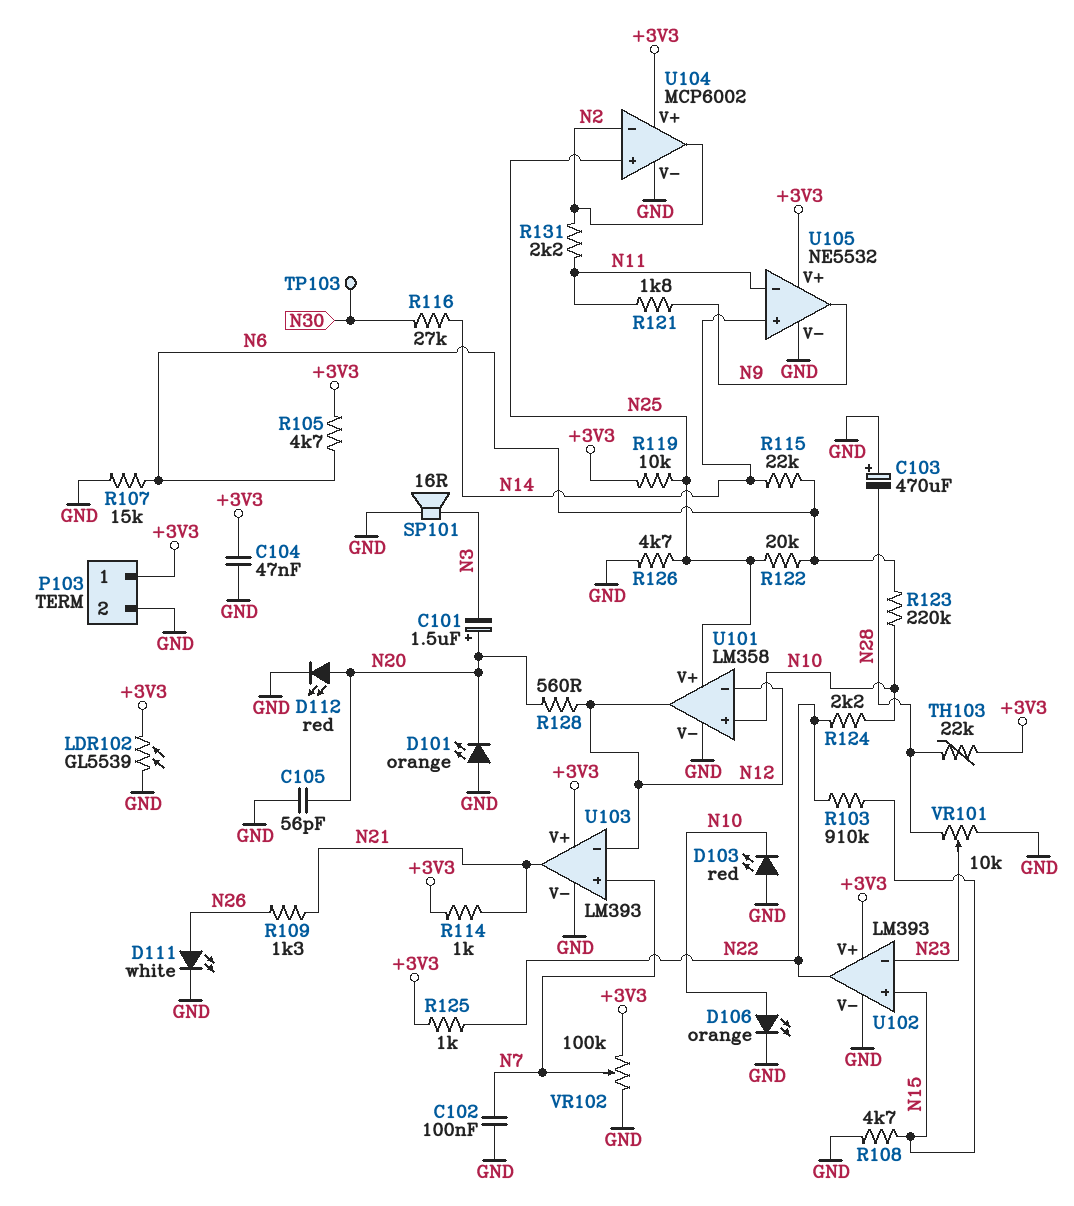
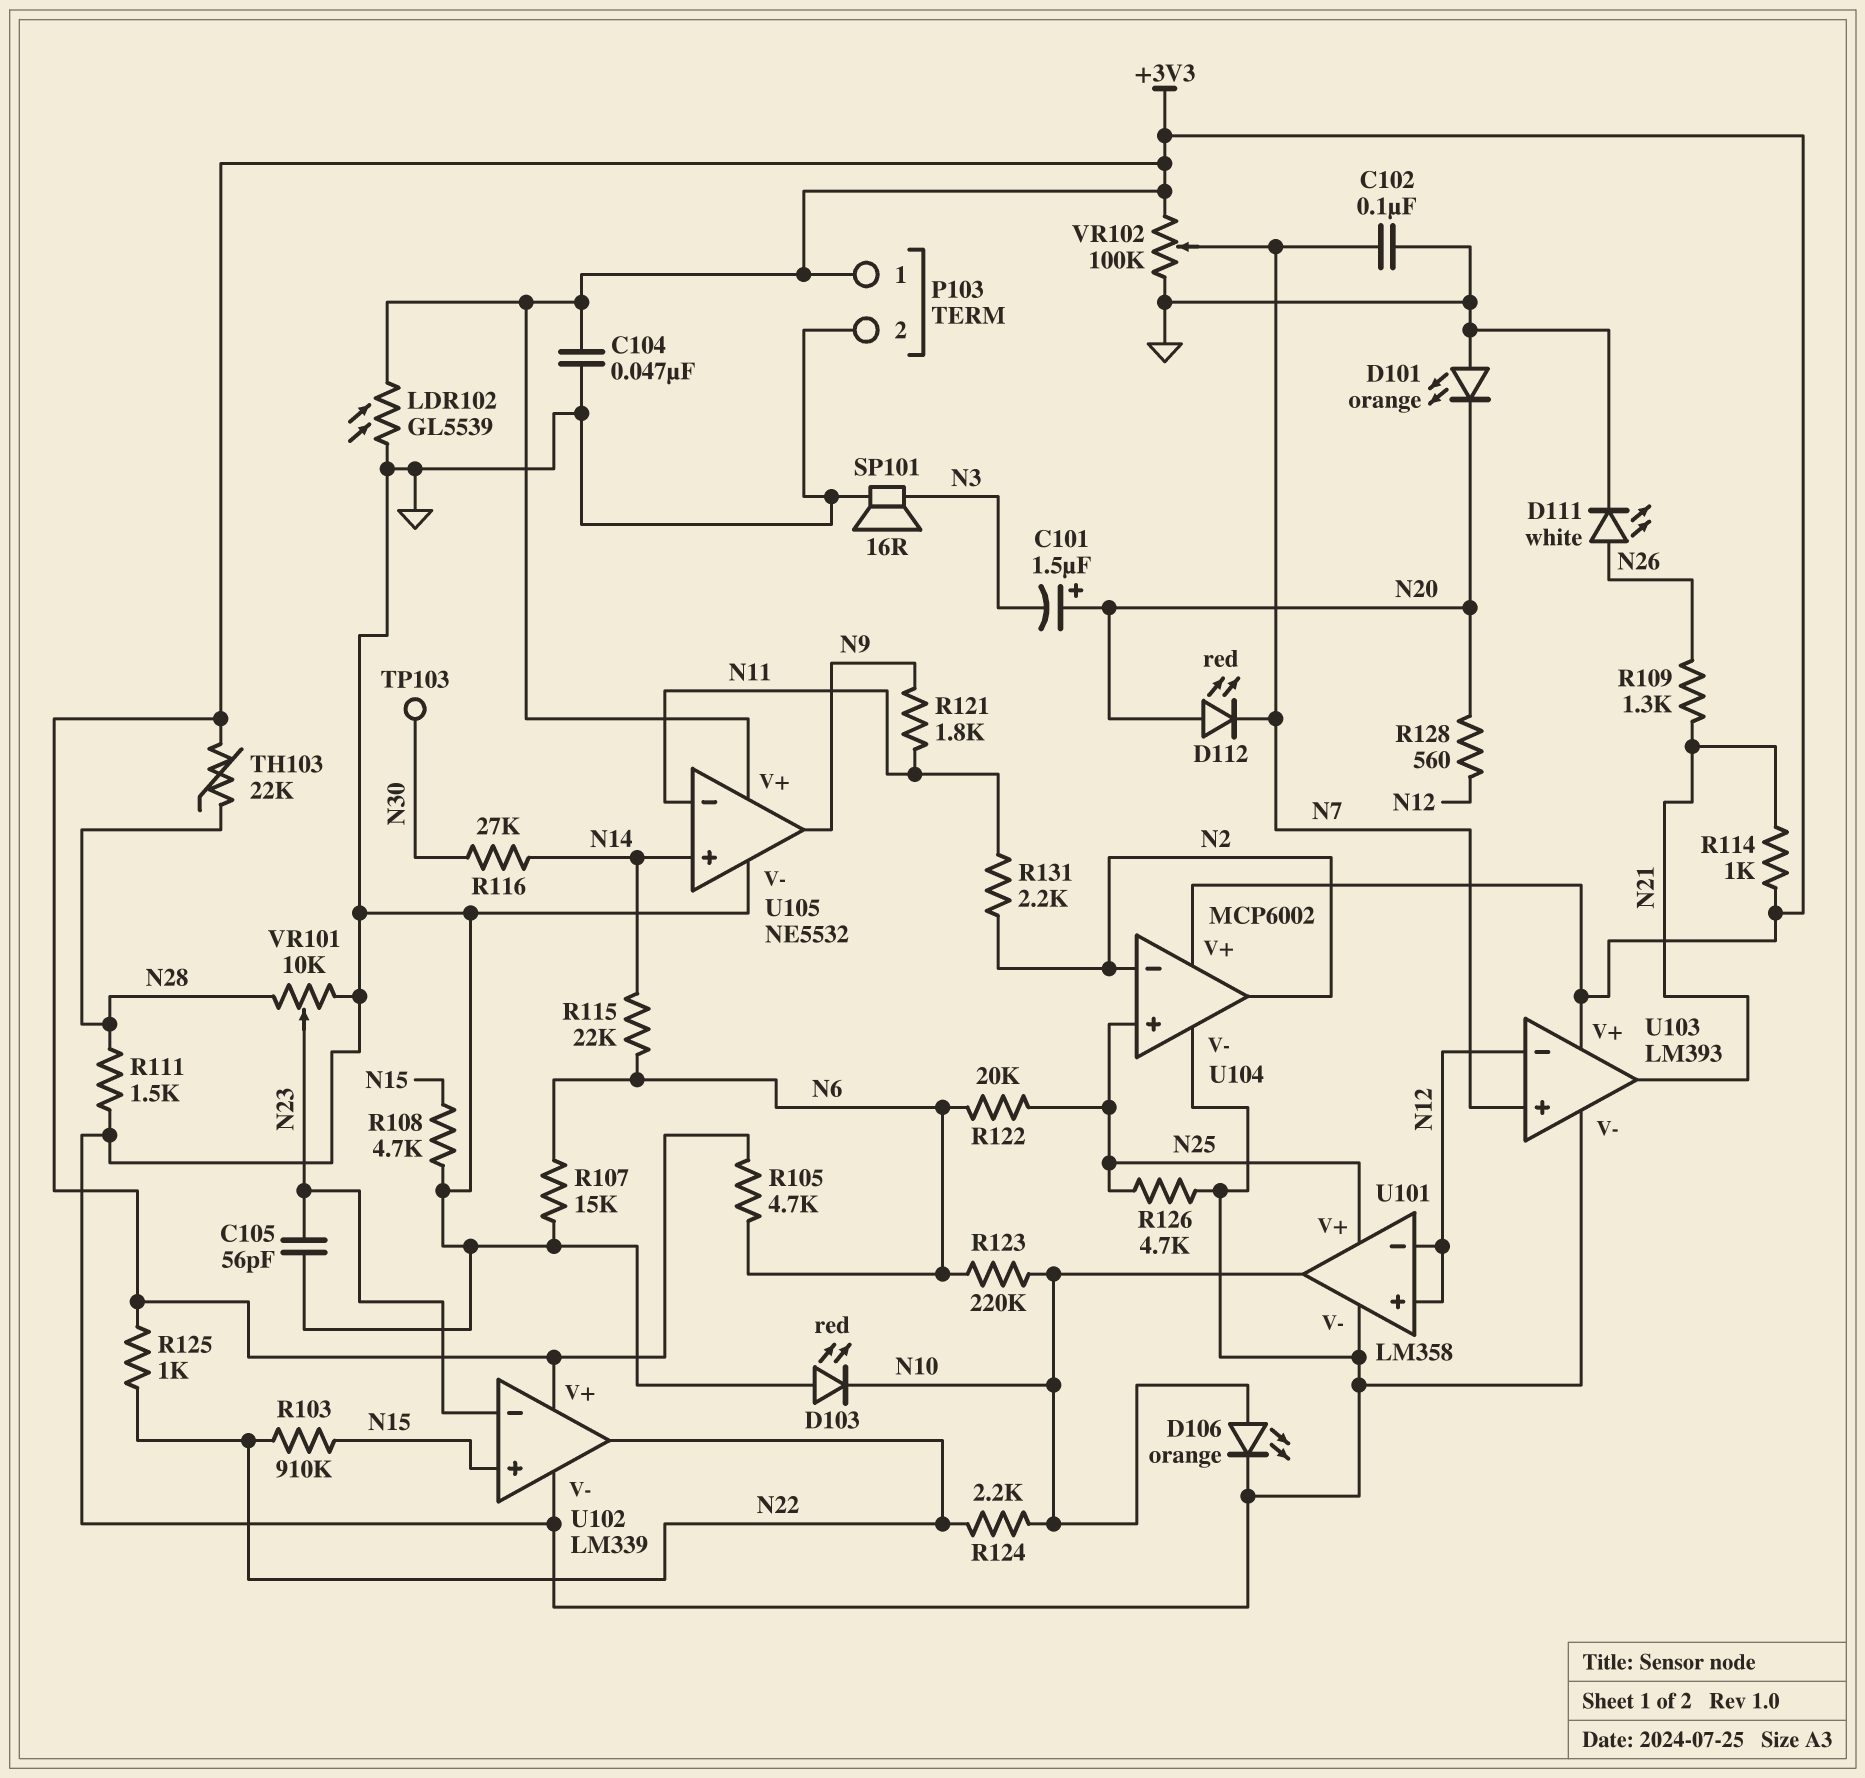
C103: 470uF (plus GND, minus N28) -> none
C105: 56pF (GND, N20) -> 56pF (GND, N23)
D112: LED red (A N20, K GND) -> LED red (A N20, K N7)
R111: none -> 1.5k (GND, N28)
R119: 10k (+3V3, N25) -> none
U101 pin in+: N10 -> N12
U101 pin out: N12 -> N10
U102: LM393 -> LM339

